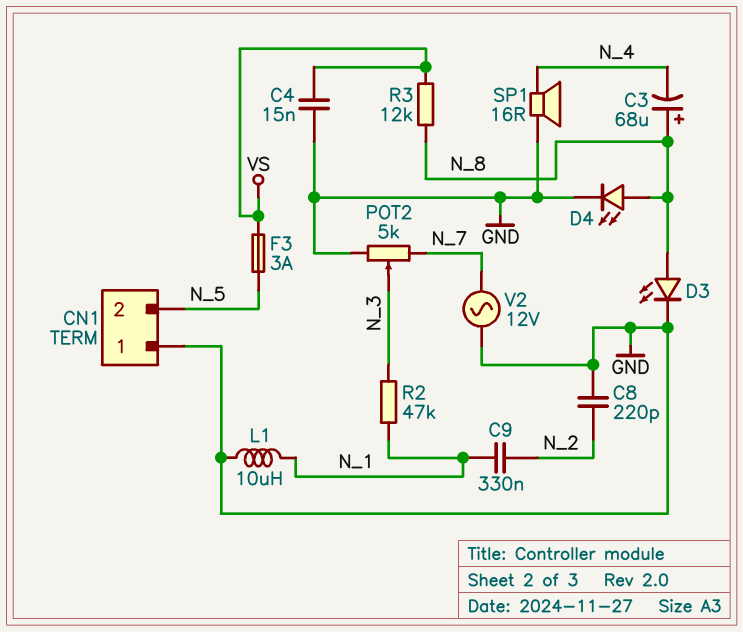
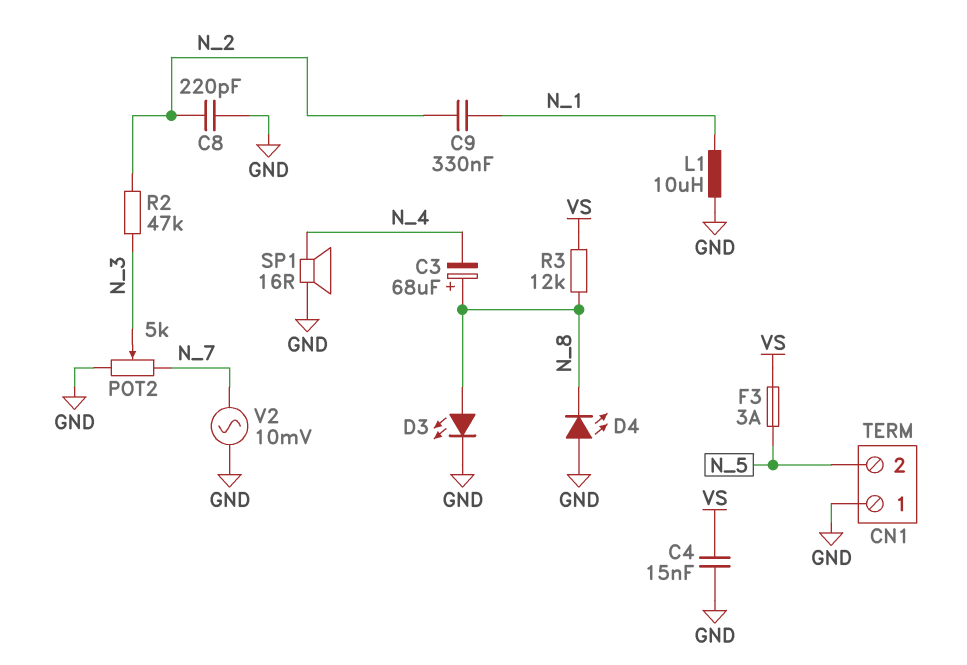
D4: LED (A N_8, K GND) -> LED (A GND, K N_8)
R2: 47k (N_1, N_3) -> 47k (N_2, N_3)
V2: AC 12V (GND, N_7) -> AC 10mV (GND, N_7)

